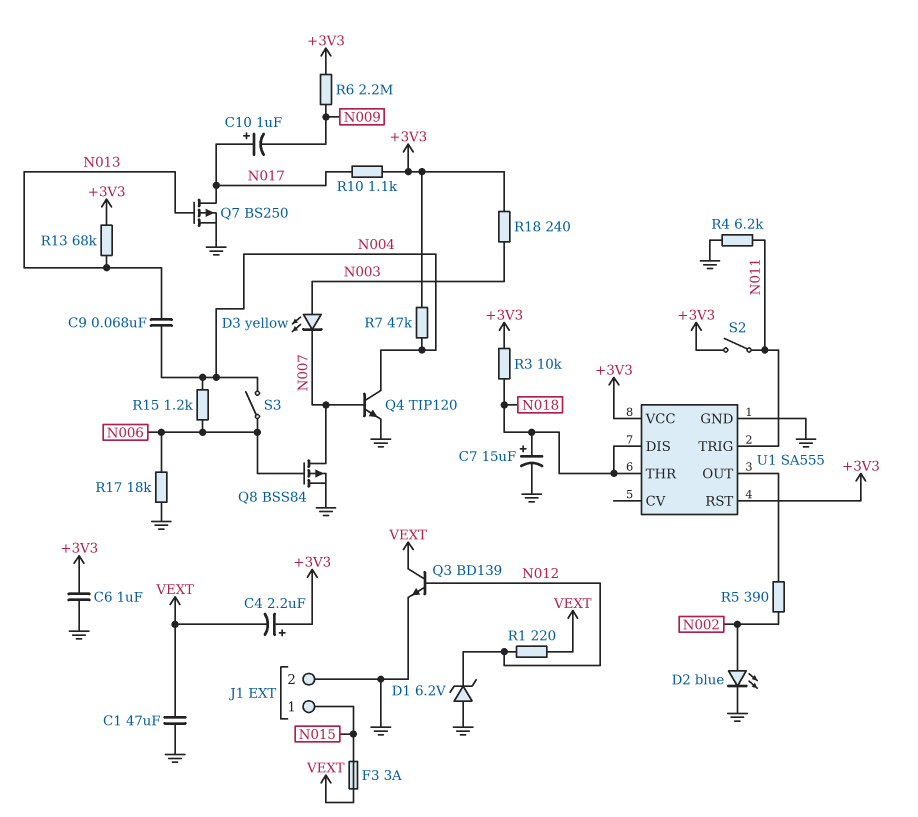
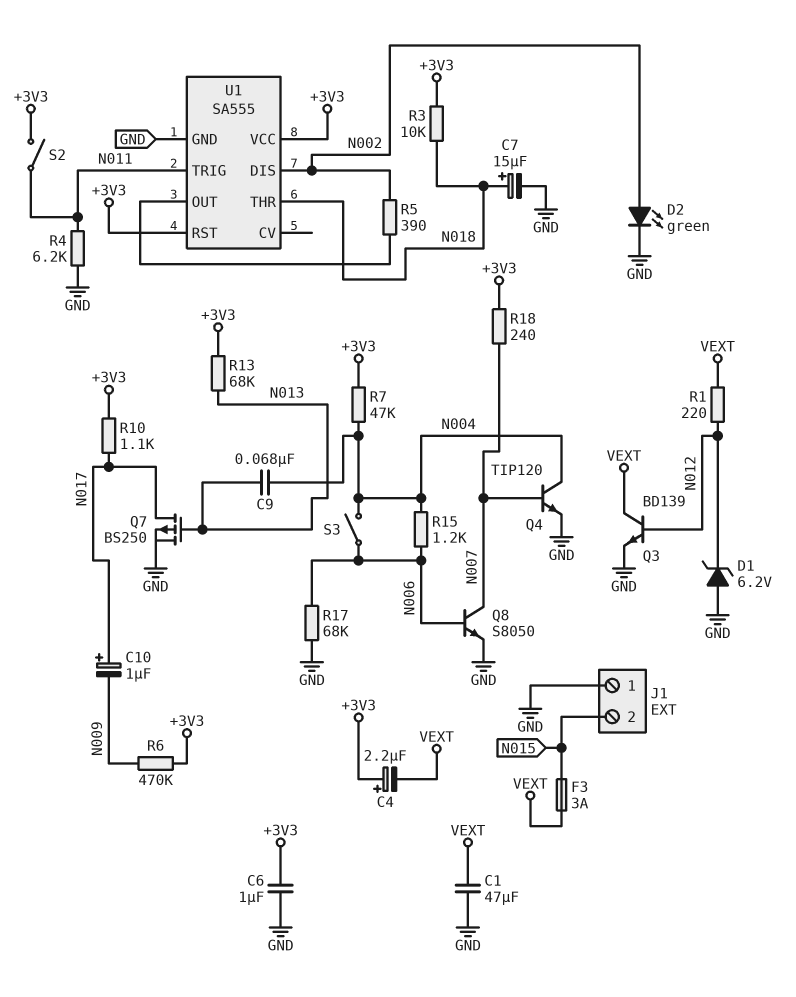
D2: LED blue (A N002, K GND) -> LED green (A N002, K GND)
D3: LED yellow (A N003, K N007) -> none
J1 pin 1: N015 -> GND
J1 pin 2: GND -> N015
Q8: PMOS BSS84 (G N006, D N007, S GND) -> NPN S8050 (B N006, C N007, E GND)
R6: 2.2M (+3V3, N009) -> 470k (+3V3, N009)
R17: 18k (GND, N006) -> 68k (GND, N006)
R18: 240 (+3V3, N003) -> 240 (+3V3, N007)
U1 pin DIS: N018 -> N002

